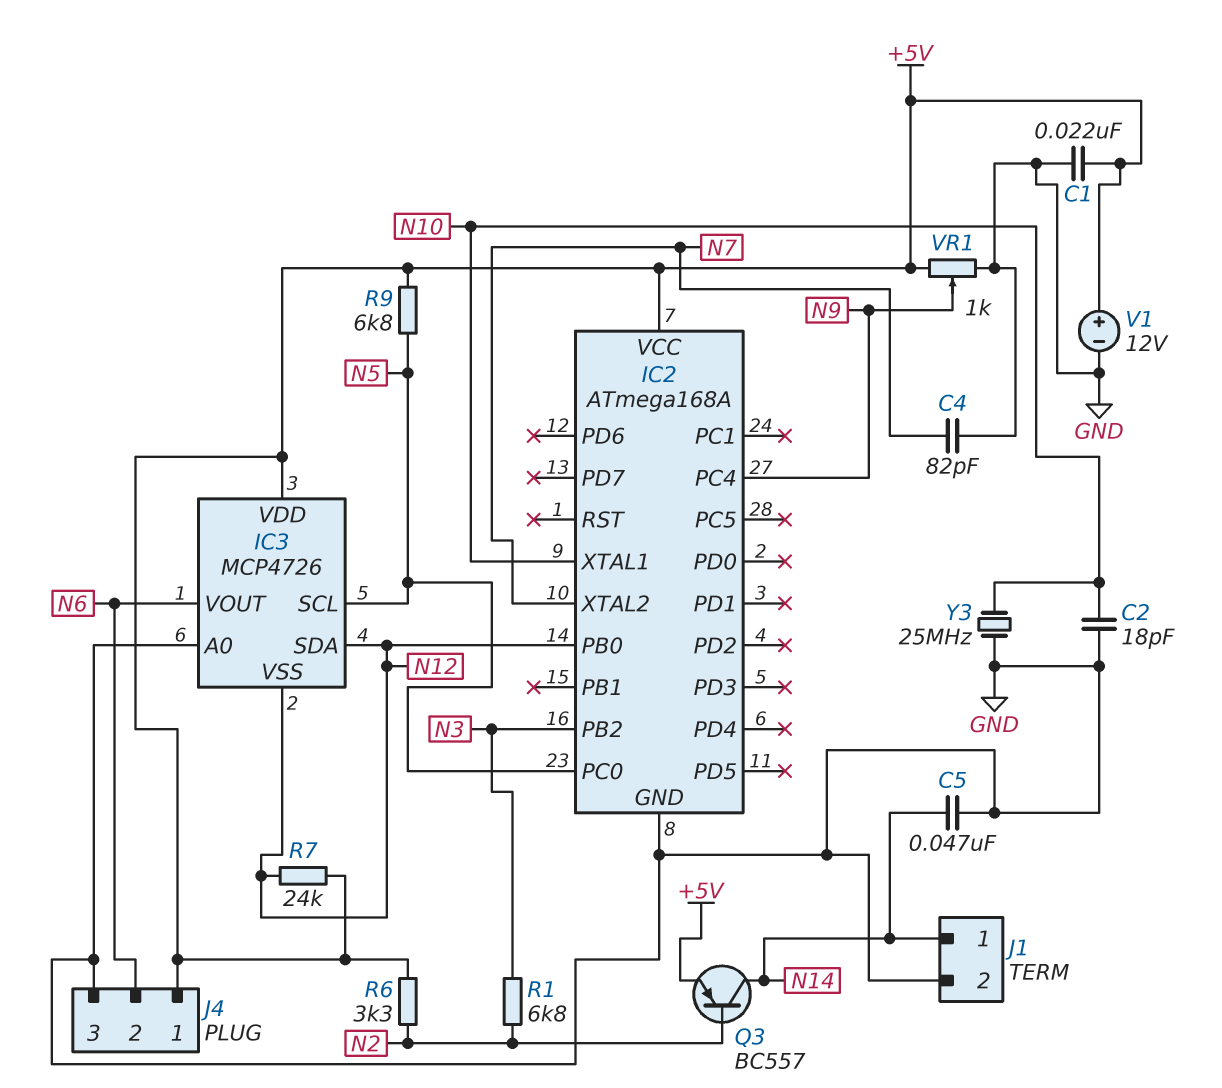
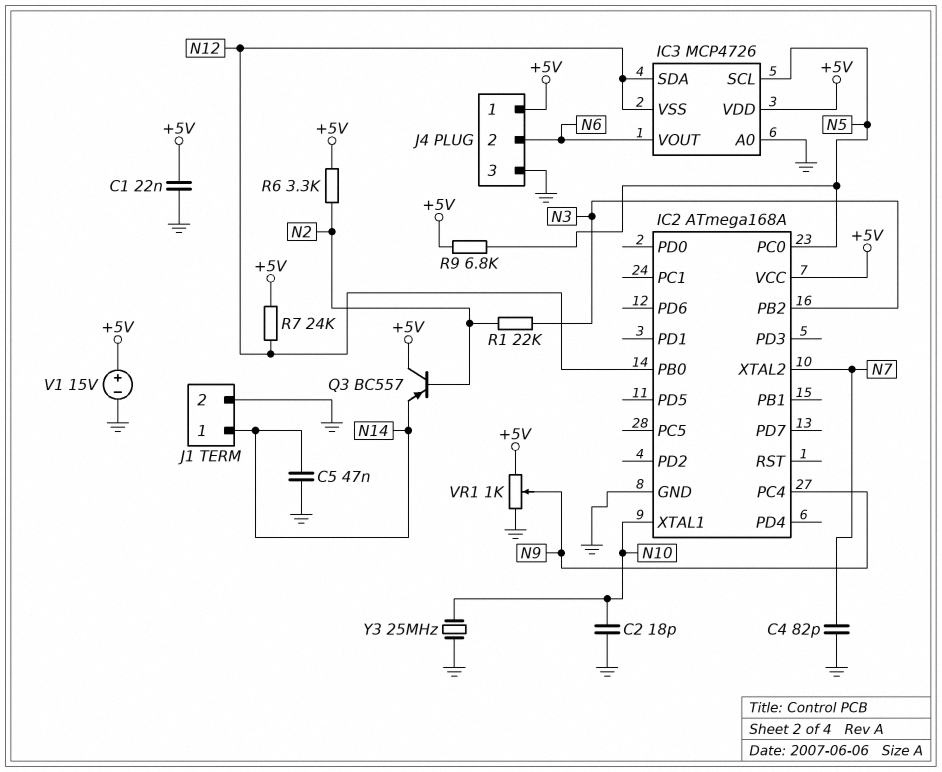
Q3: PNP BC557 (B N2, C N14, E +5V) -> PNP BC557 (B N2, C +5V, E N14)
R1: 6.8k (N2, N3) -> 22k (N2, N3)
V1: 12V (plus +5V, minus GND) -> 15V (plus +5V, minus GND)

